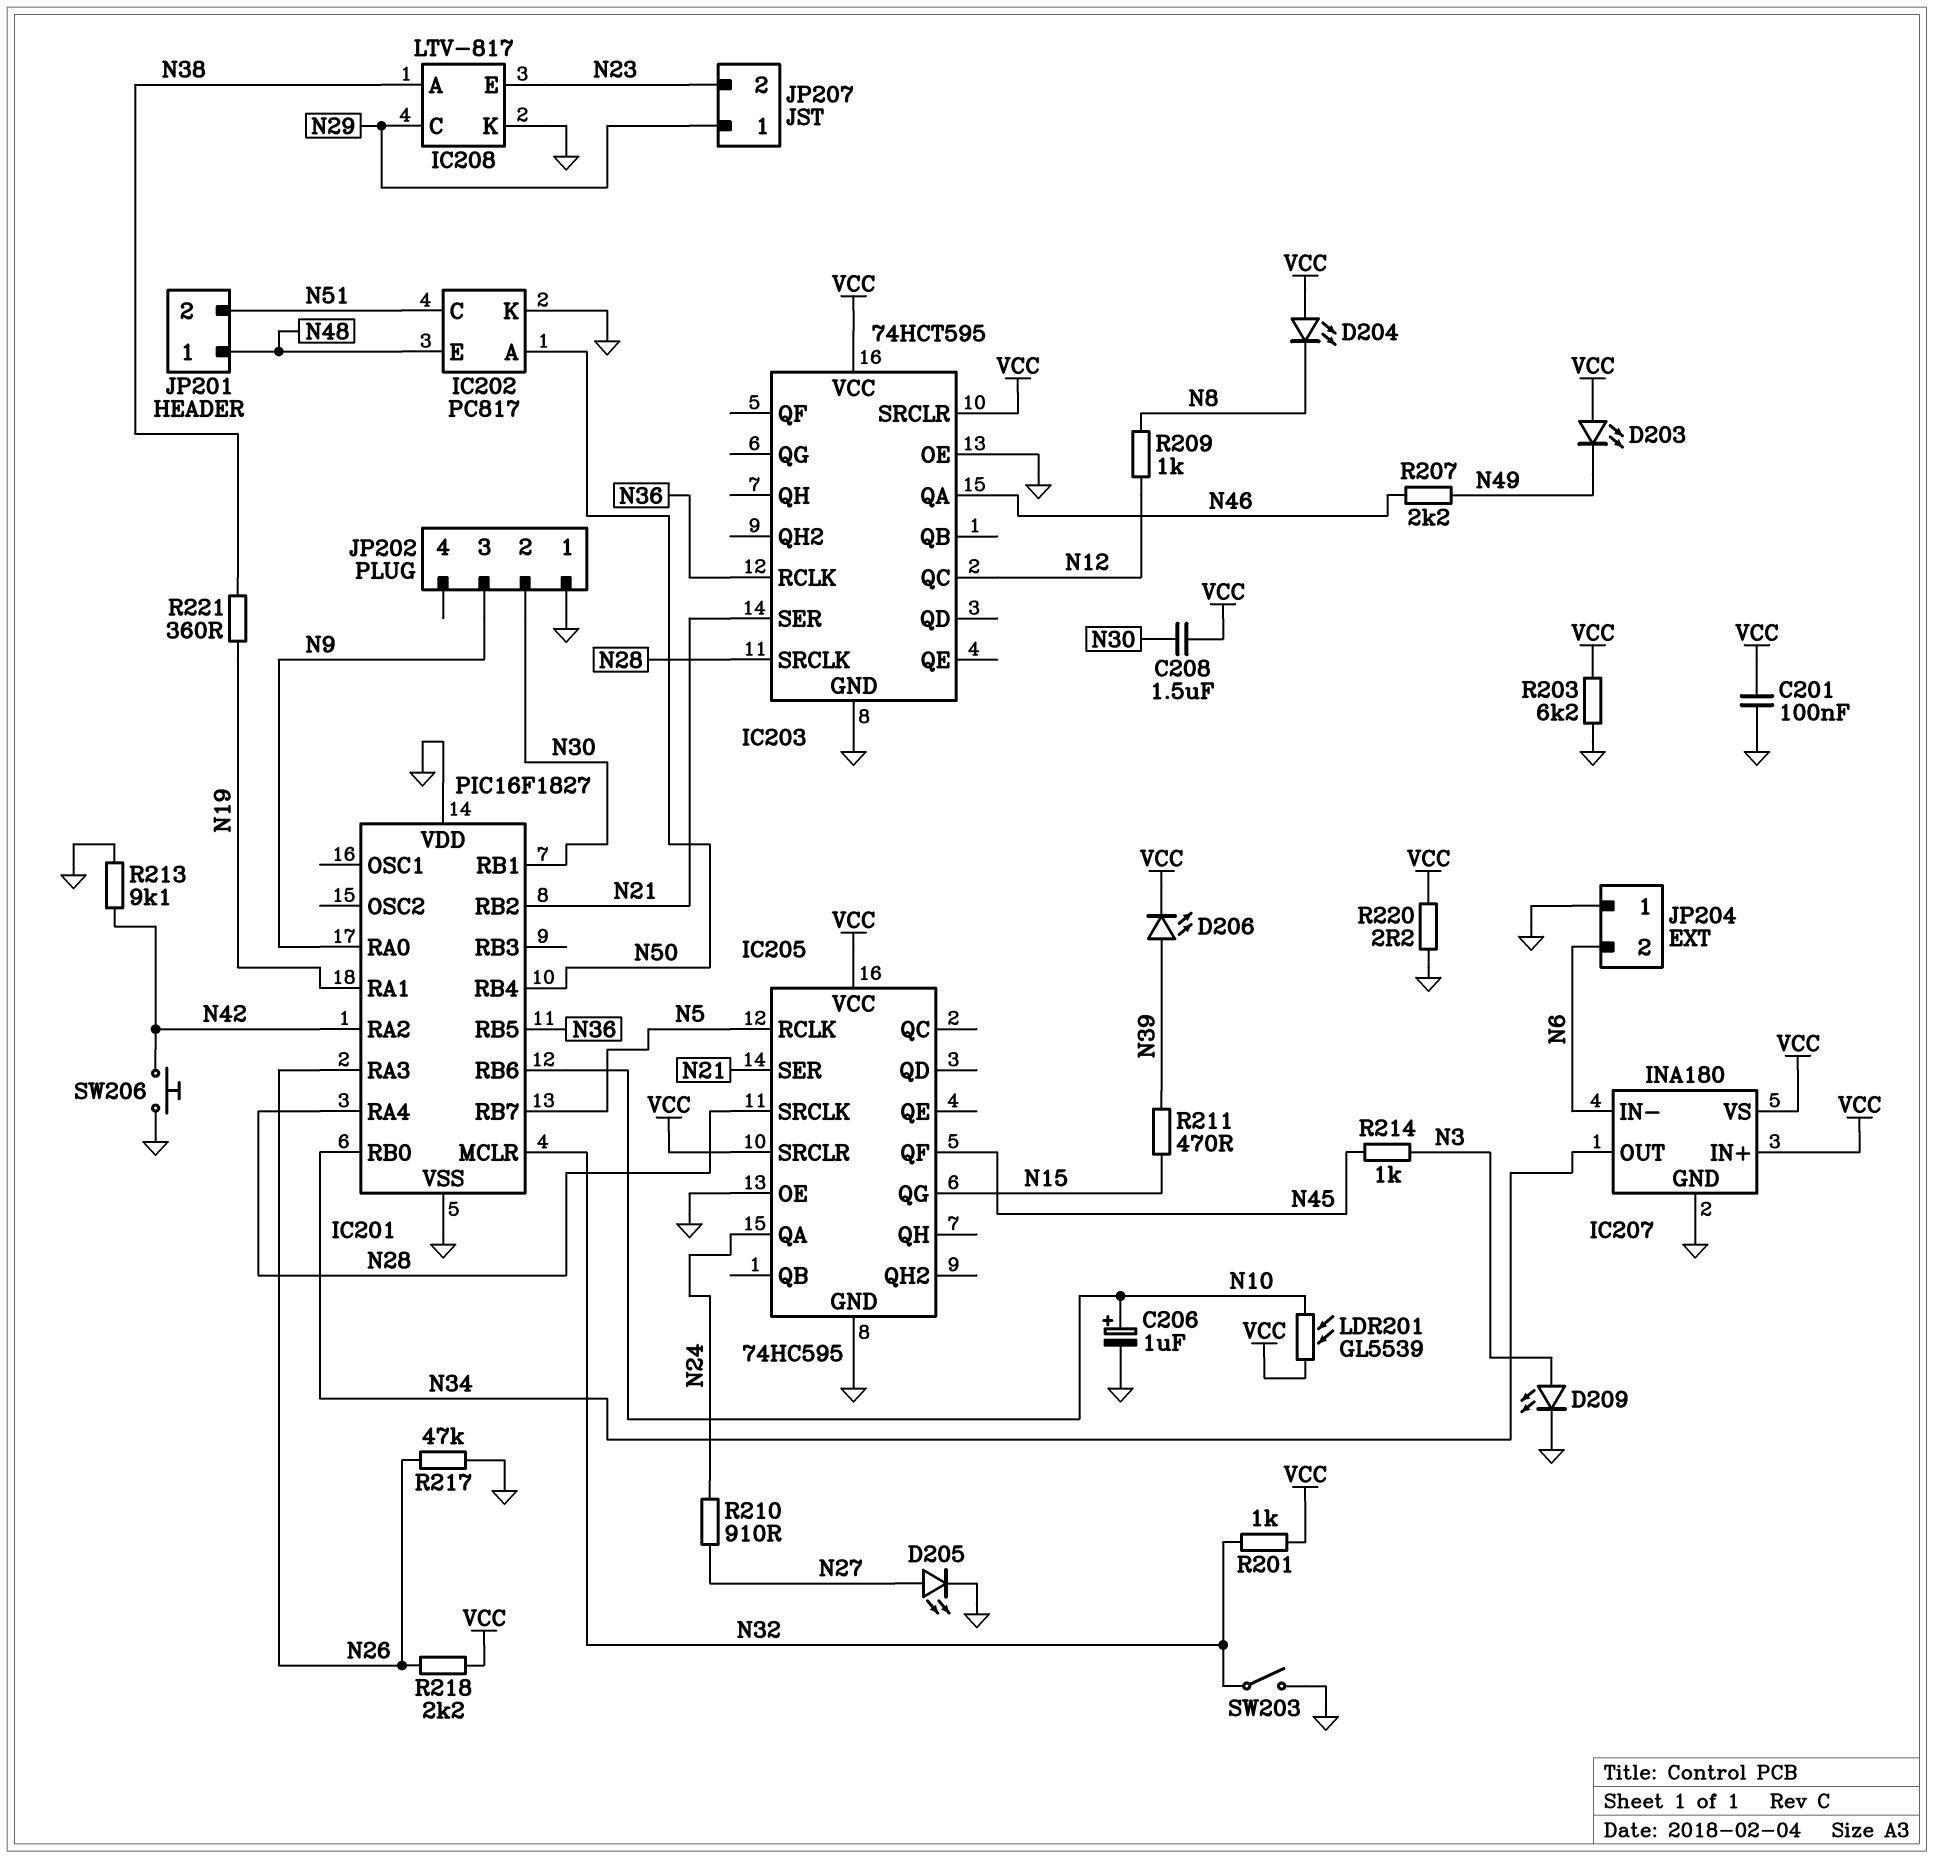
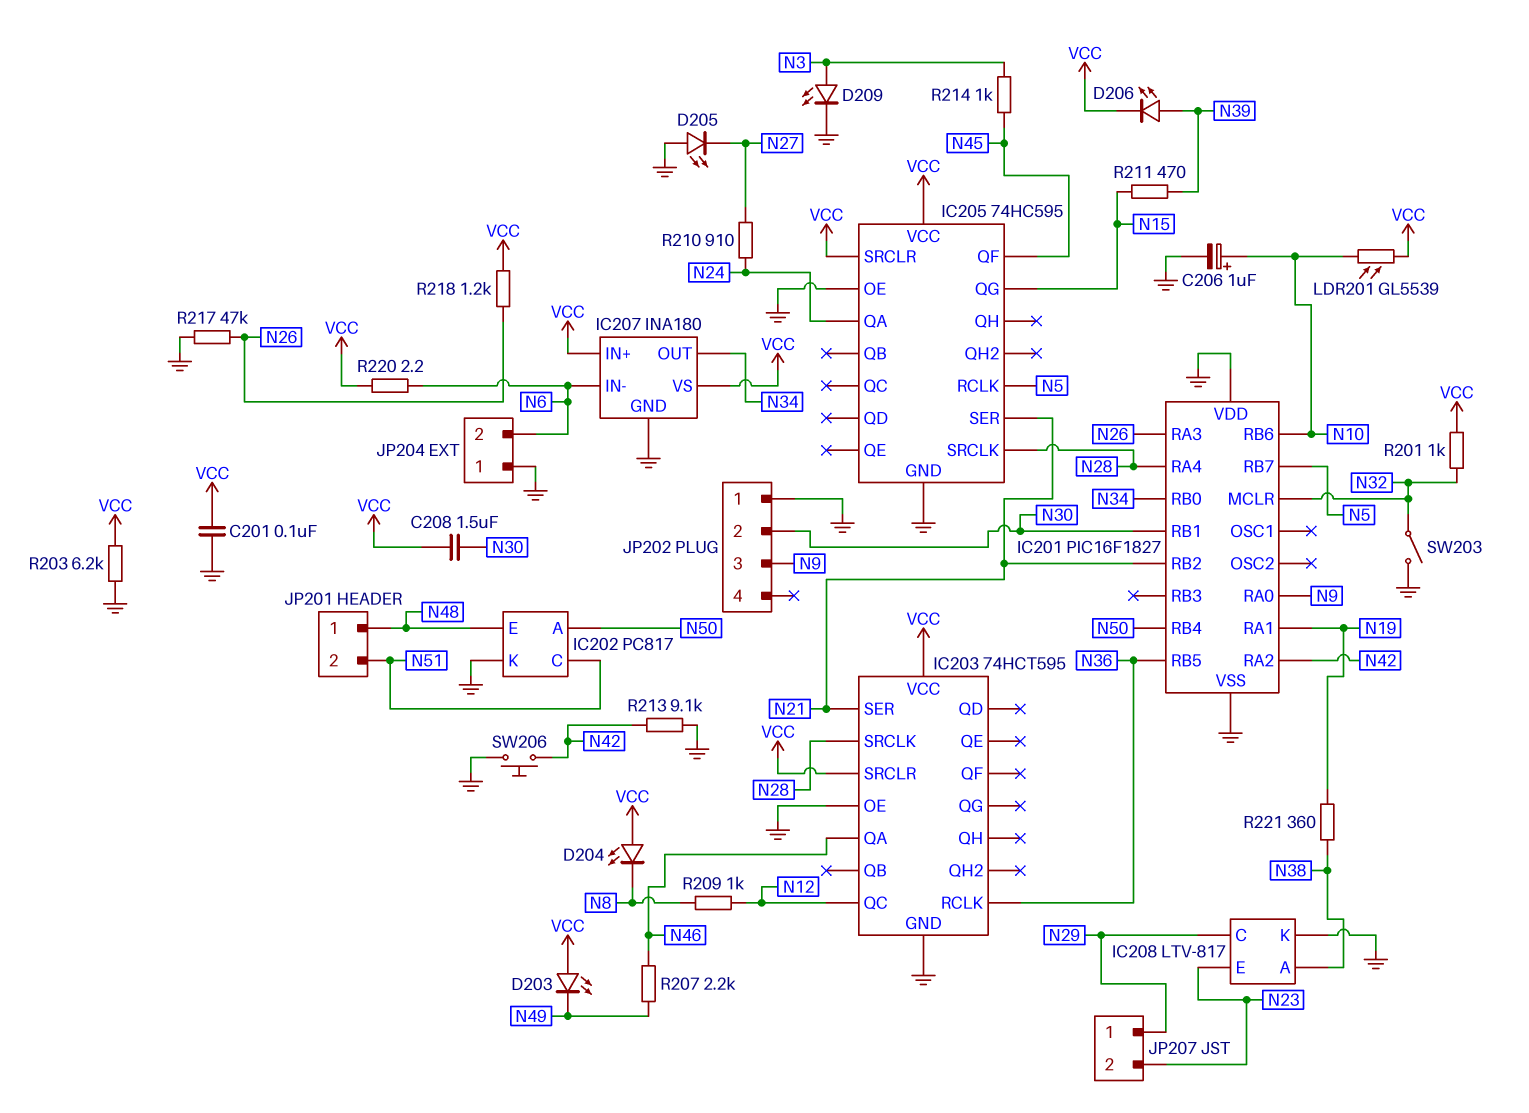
D205: LED (A N27, K GND) -> LED (A GND, K N27)
R218: 2.2k (N26, VCC) -> 1.2k (N26, VCC)
R220: 2.2 (GND, VCC) -> 2.2 (N6, VCC)

